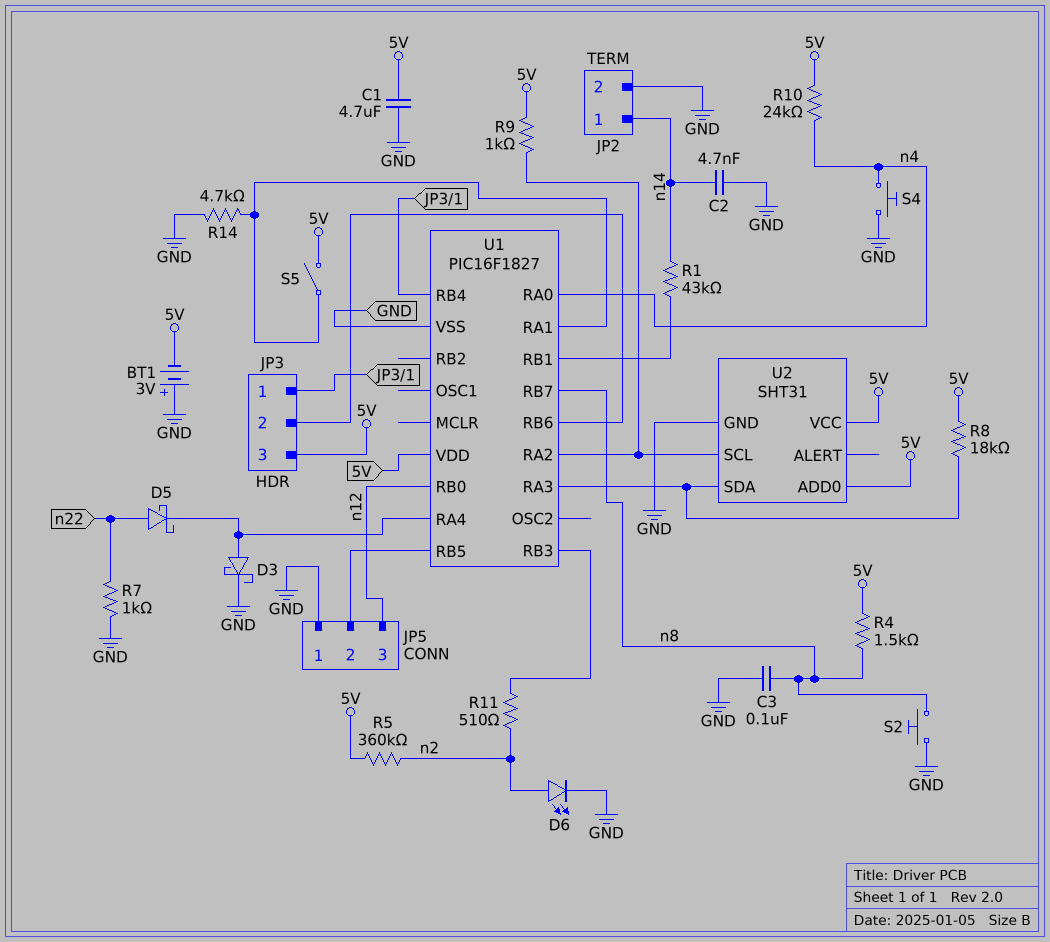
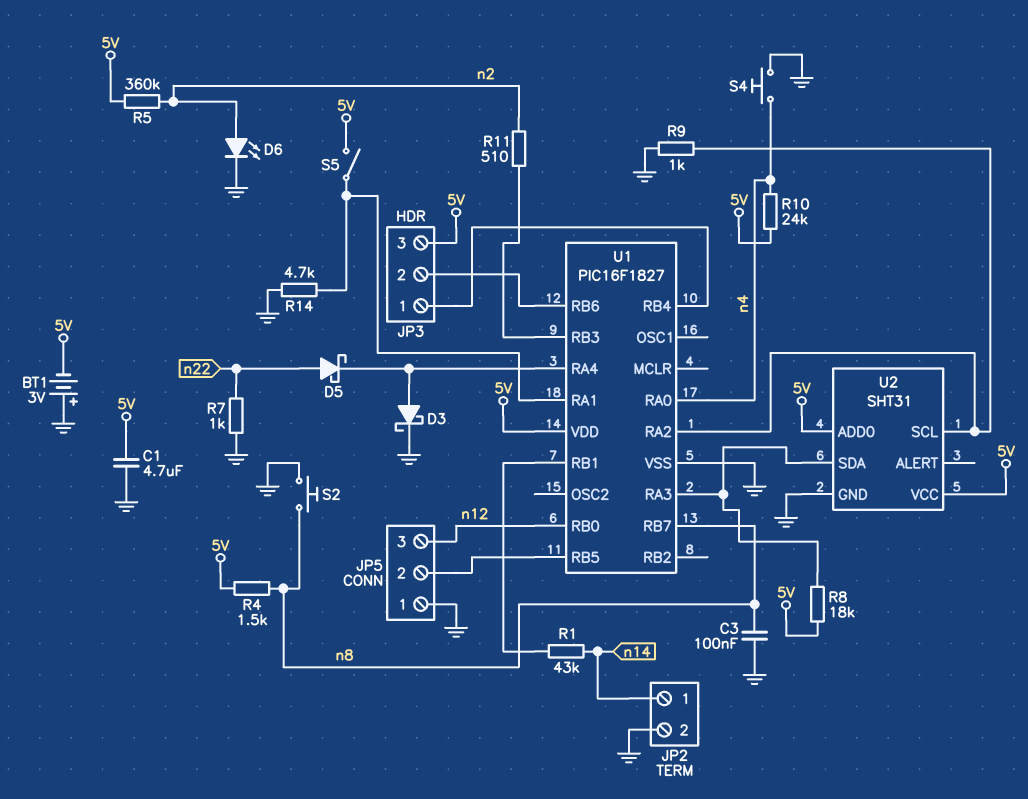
C2: 4.7nF (GND, n14) -> none
R9: 1k (5V, U1/RA2) -> 1k (GND, U1/RA2)

